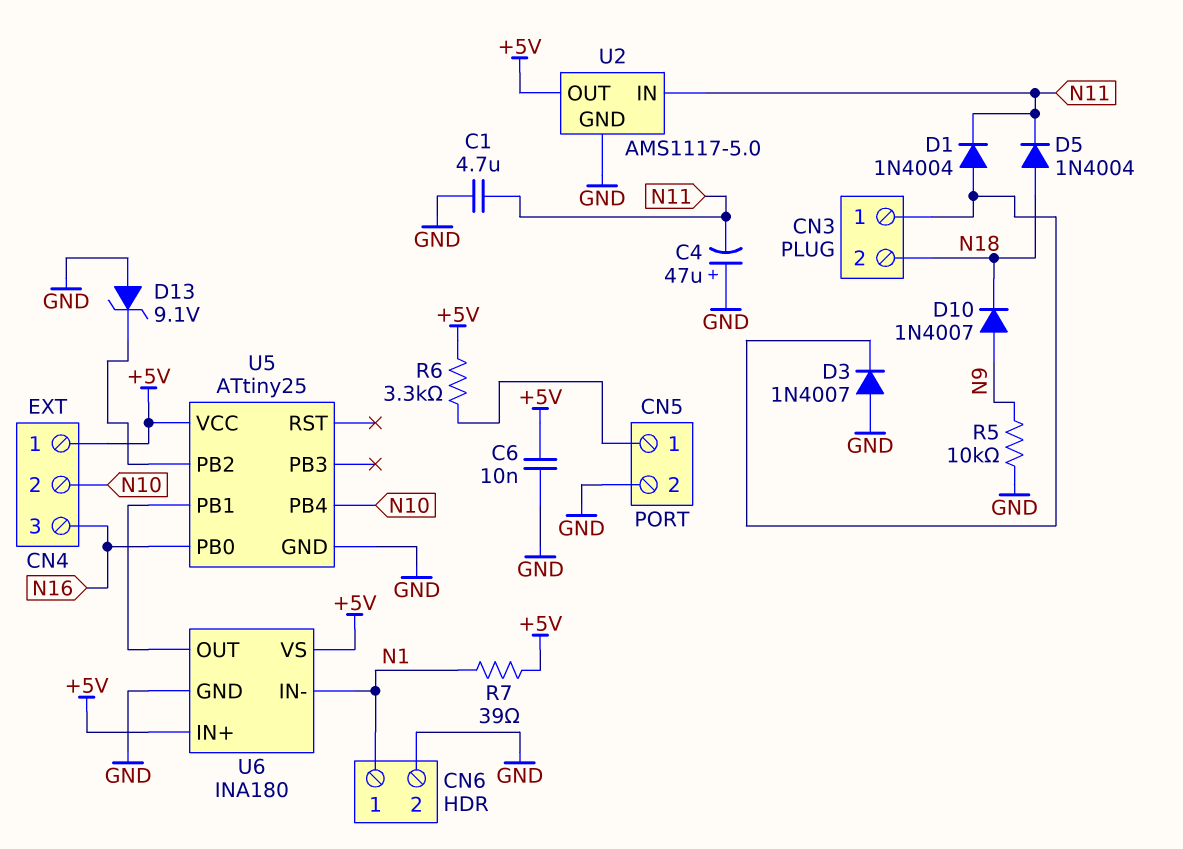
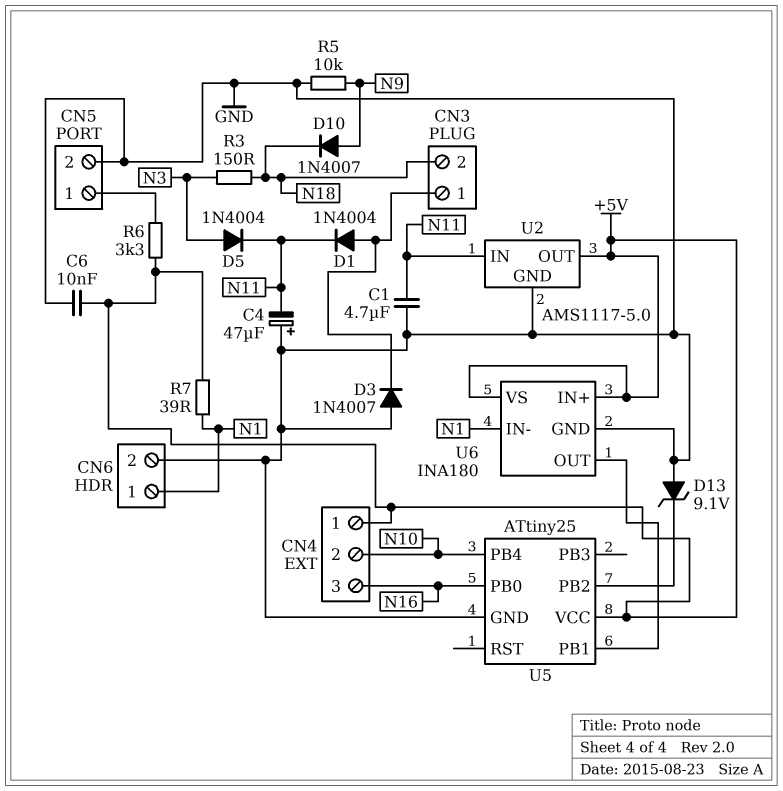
D5: diode 1N4004 (A N18, K N11) -> diode 1N4004 (A N3, K N11)
R3: none -> 150 (N3, N18)

